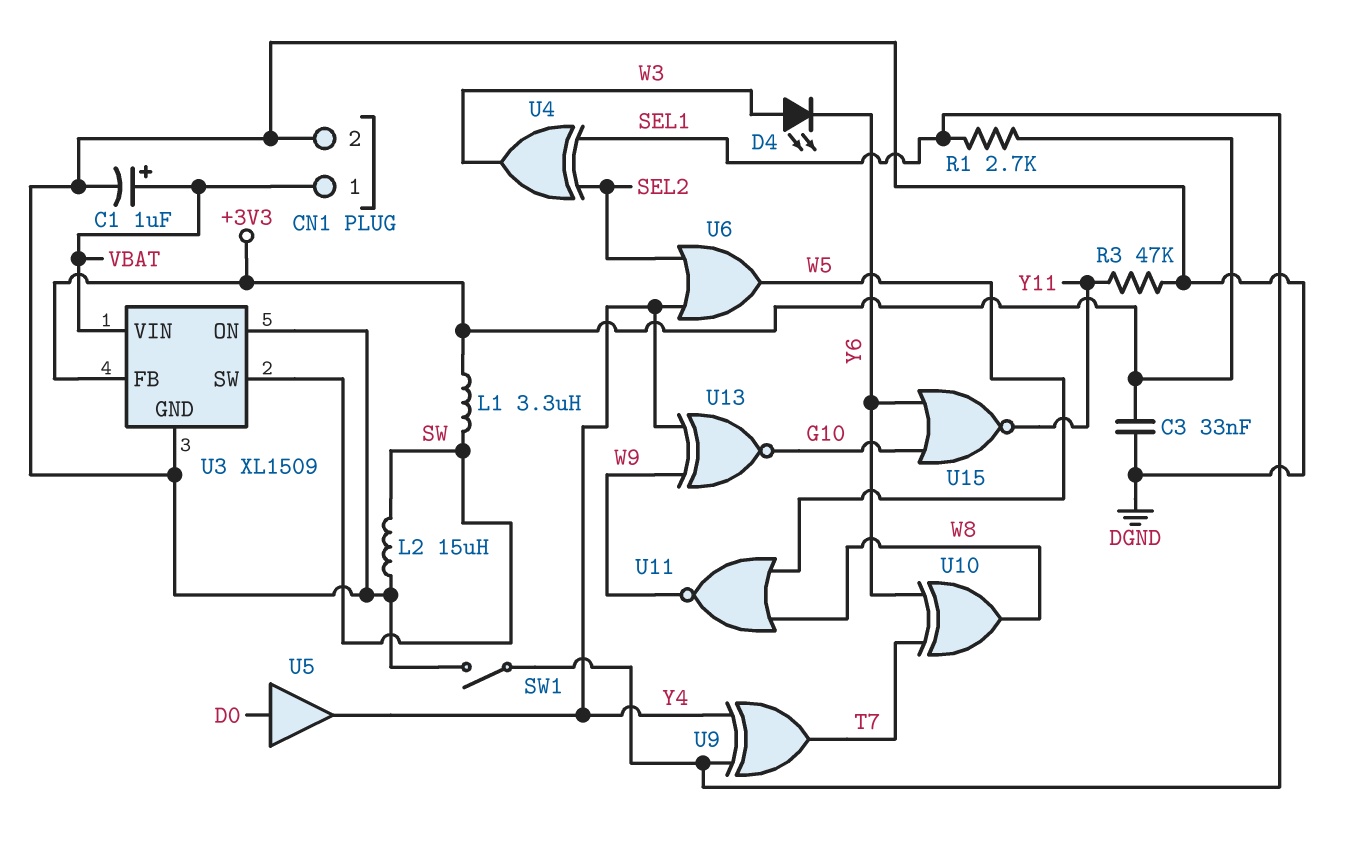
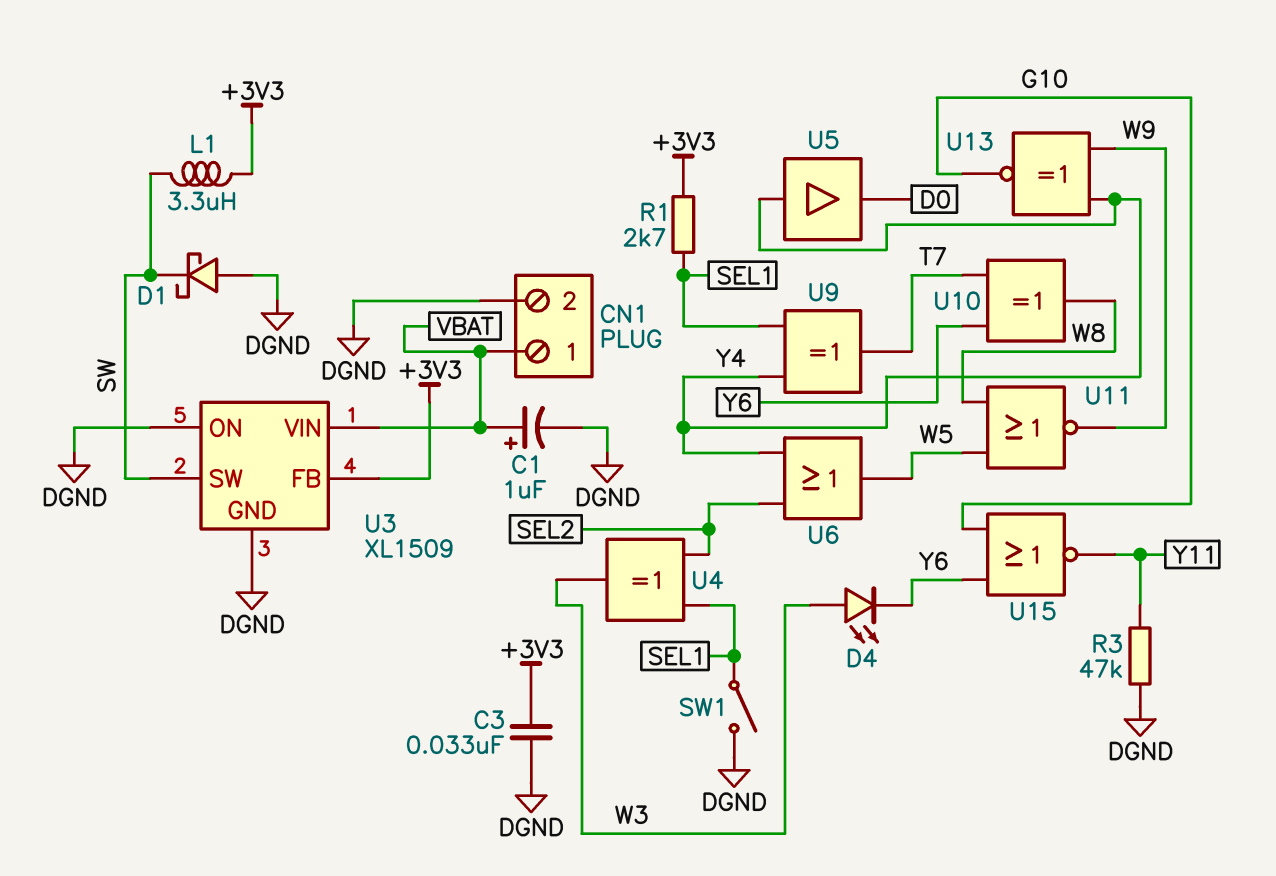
D1: none -> schottky (A DGND, K SW)
L2: 15uH (DGND, SW) -> none
U5: buffer (in D0, out Y4) -> buffer (in Y4, out D0)

